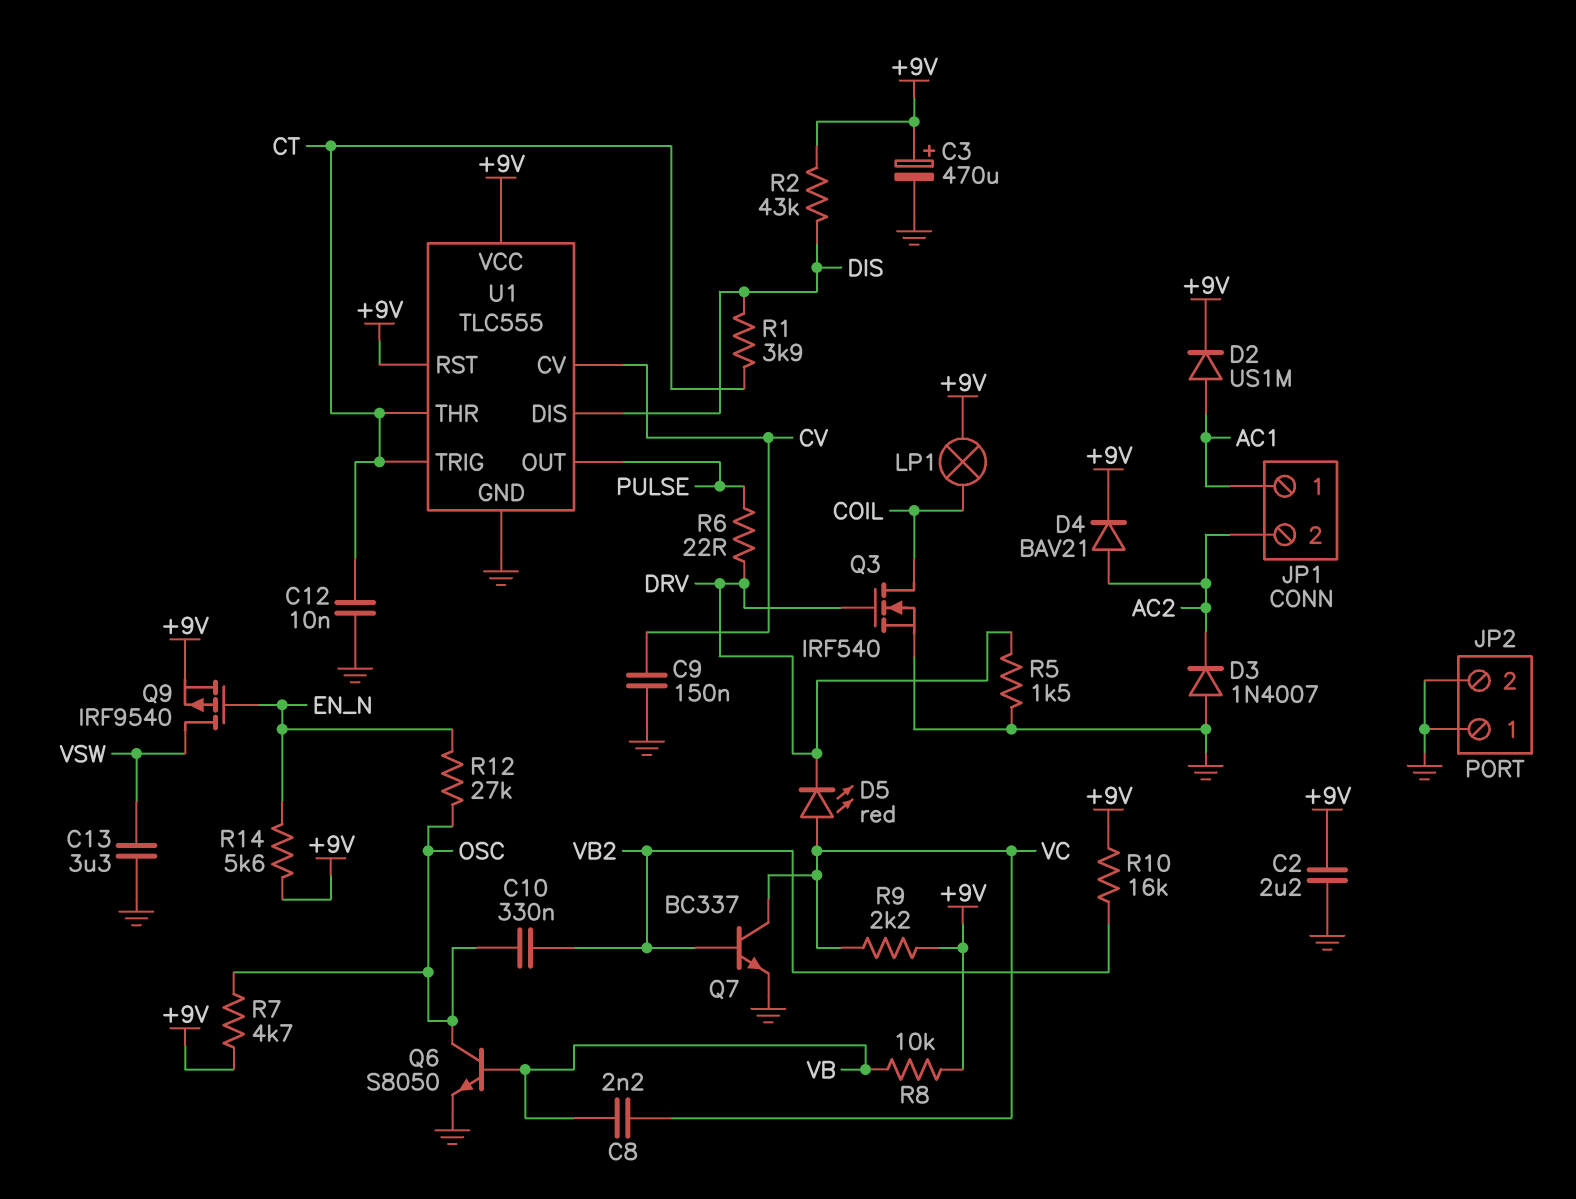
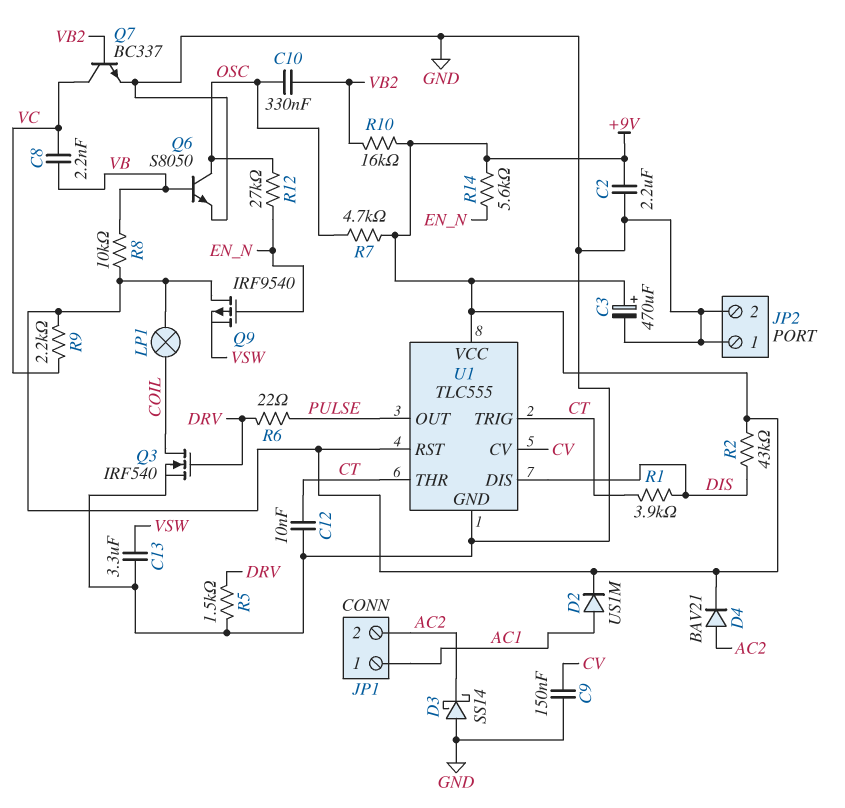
D3: diode 1N4007 (A GND, K AC2) -> schottky SS14 (A GND, K AC2)
D5: LED red (A VC, K DRV) -> none
Q9: PMOS IRF9540 (G EN_N, D VSW, S +9V) -> PMOS IRF9540 (G EN_N, D +9V, S VSW)

